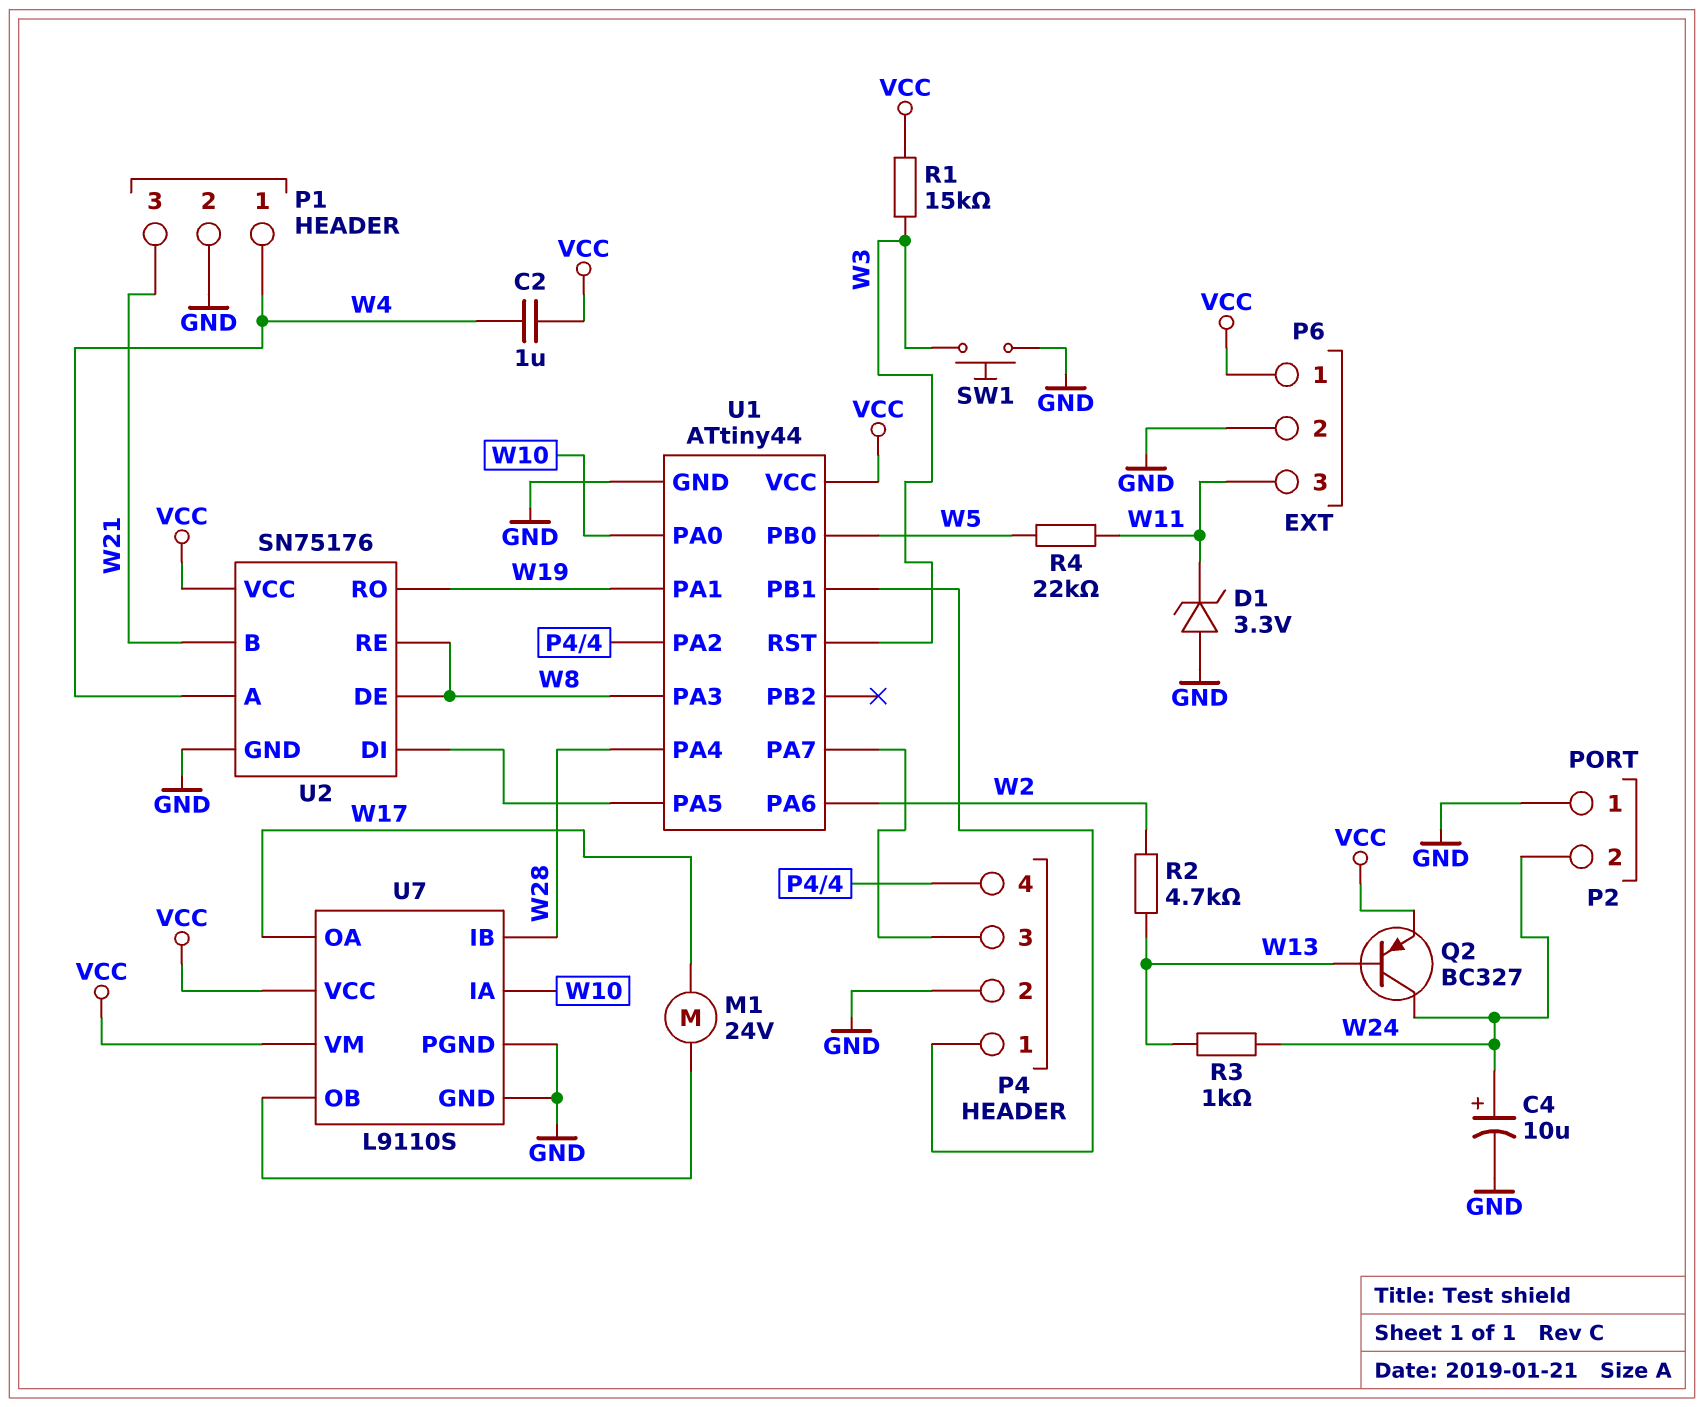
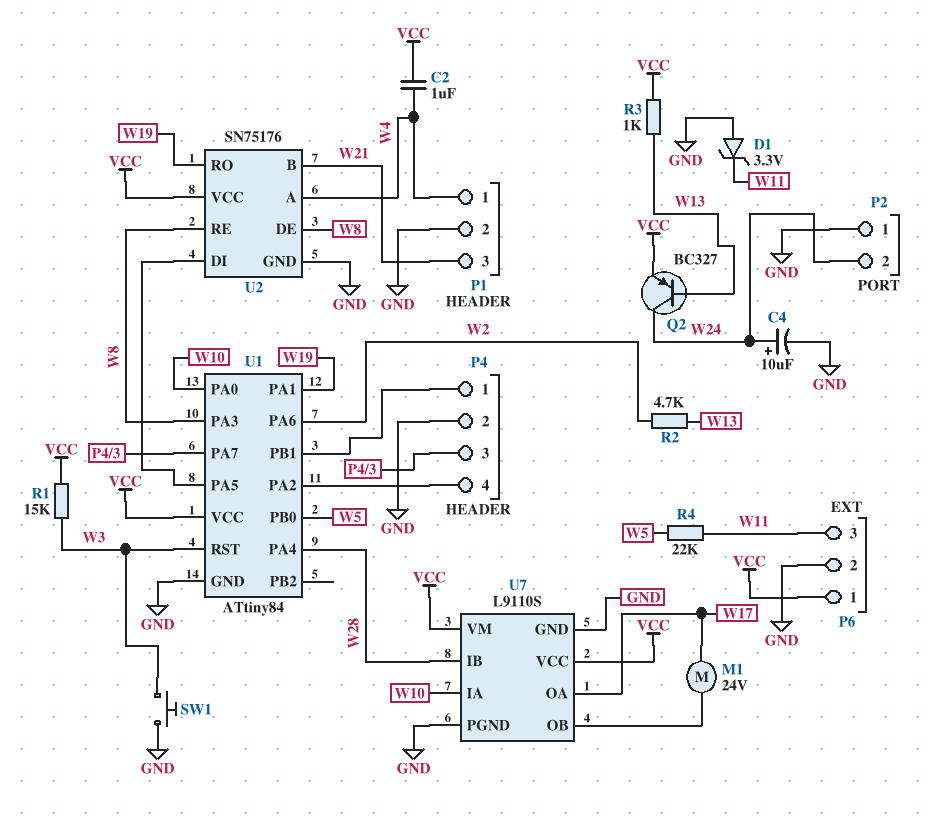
R3: 1k (W13, W24) -> 1k (VCC, W13)
U1: ATtiny44 -> ATtiny84

